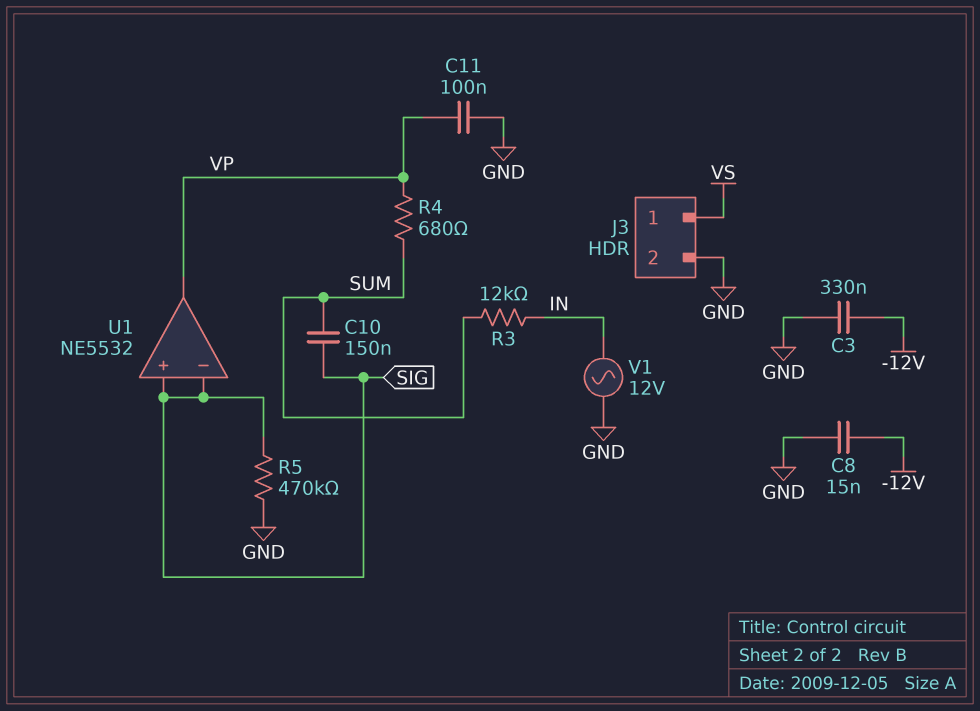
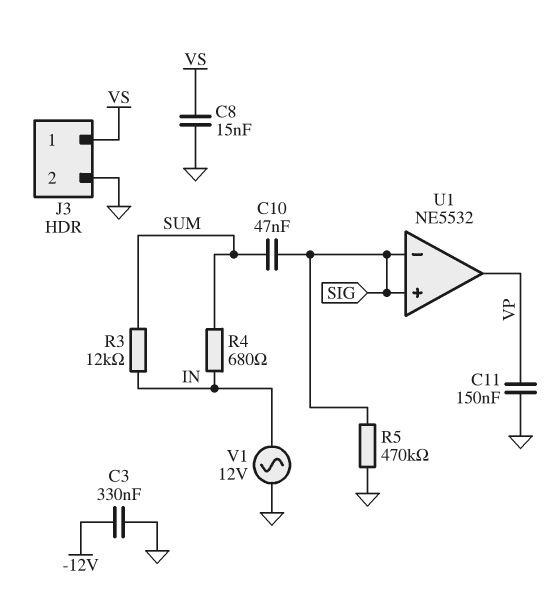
C8: 15nF (-12V, GND) -> 15nF (GND, VS)
C10: 150nF (SIG, SUM) -> 47nF (SIG, SUM)
C11: 100nF (GND, VP) -> 150nF (GND, VP)
R4: 680 (SUM, VP) -> 680 (IN, SUM)

